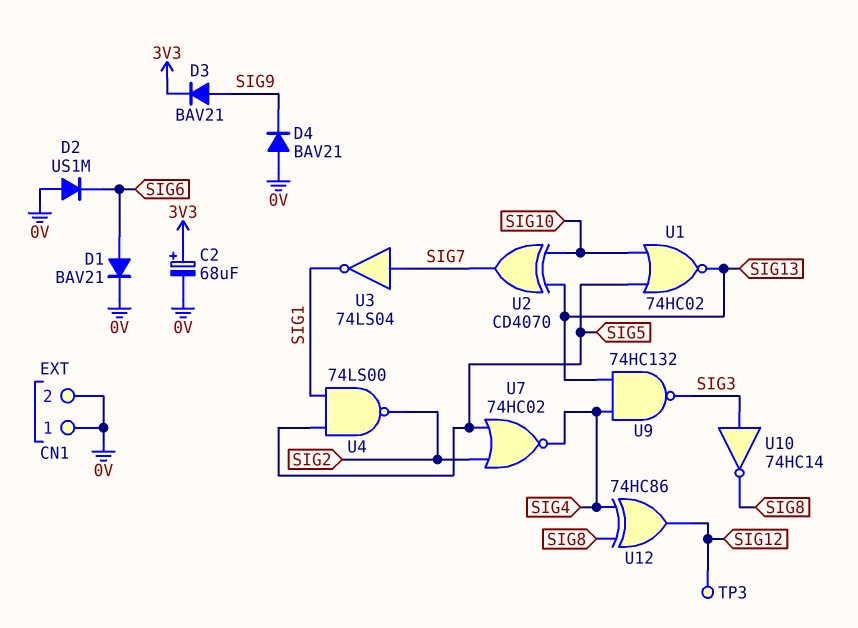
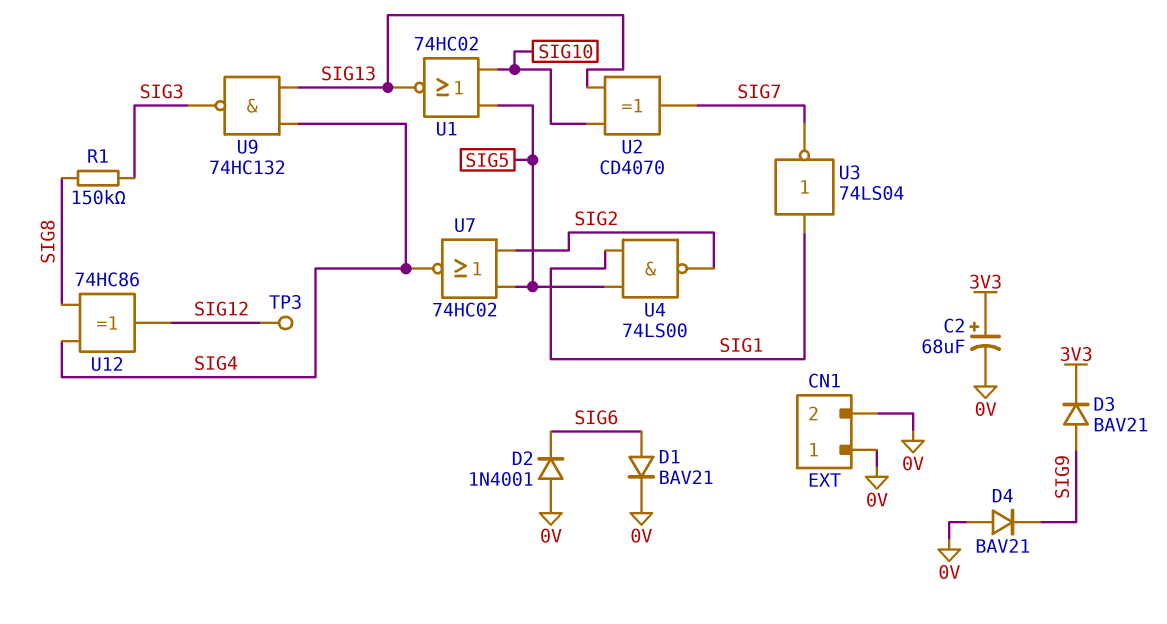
D2: diode US1M (A 0V, K SIG6) -> diode 1N4001 (A 0V, K SIG6)
R1: none -> 150k (SIG3, SIG8)
U3: NOT 74LS04 (in SIG7, out SIG1) -> NOT 74LS04 (in SIG1, out SIG7)
U10: NOT 74HC14 (in SIG3, out SIG8) -> none

